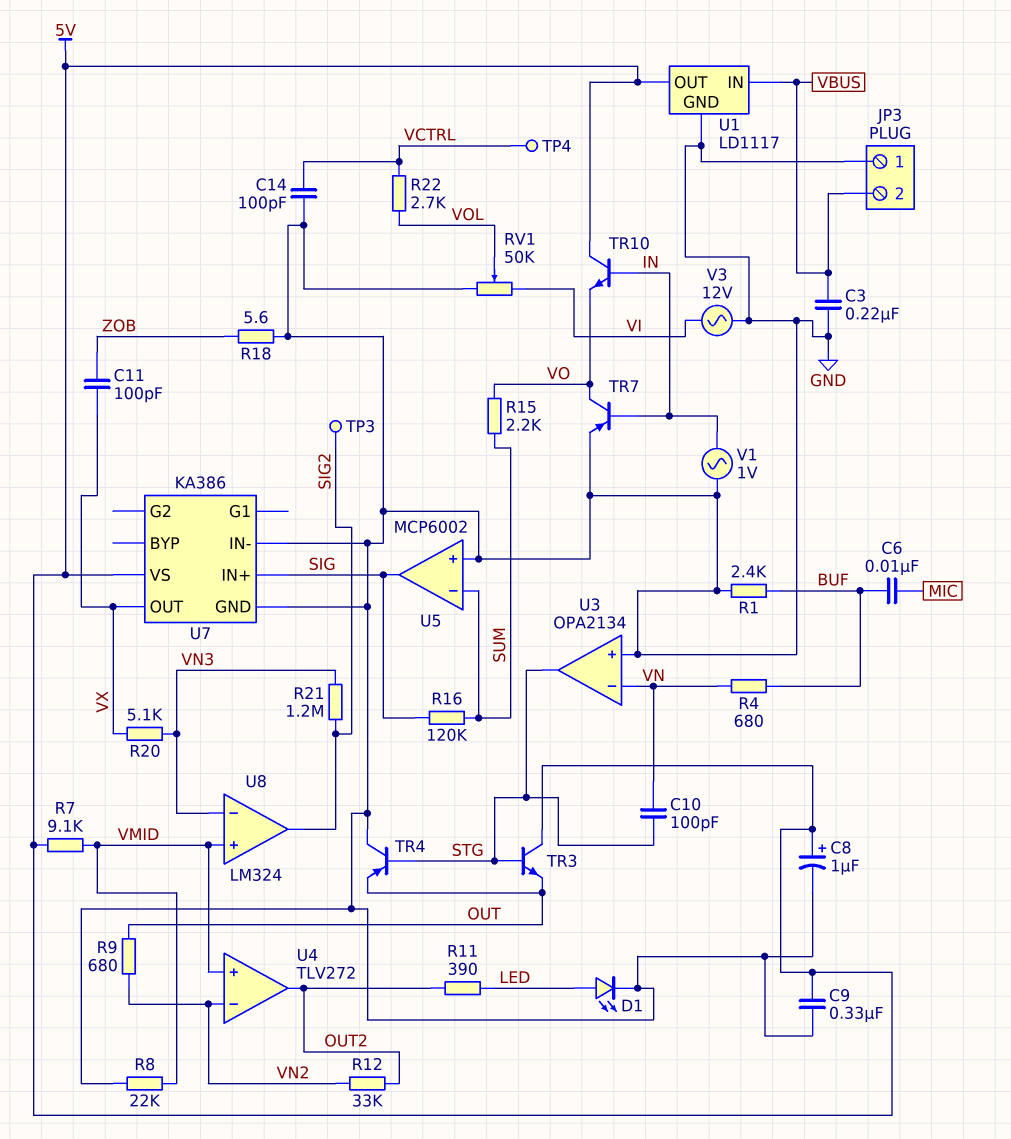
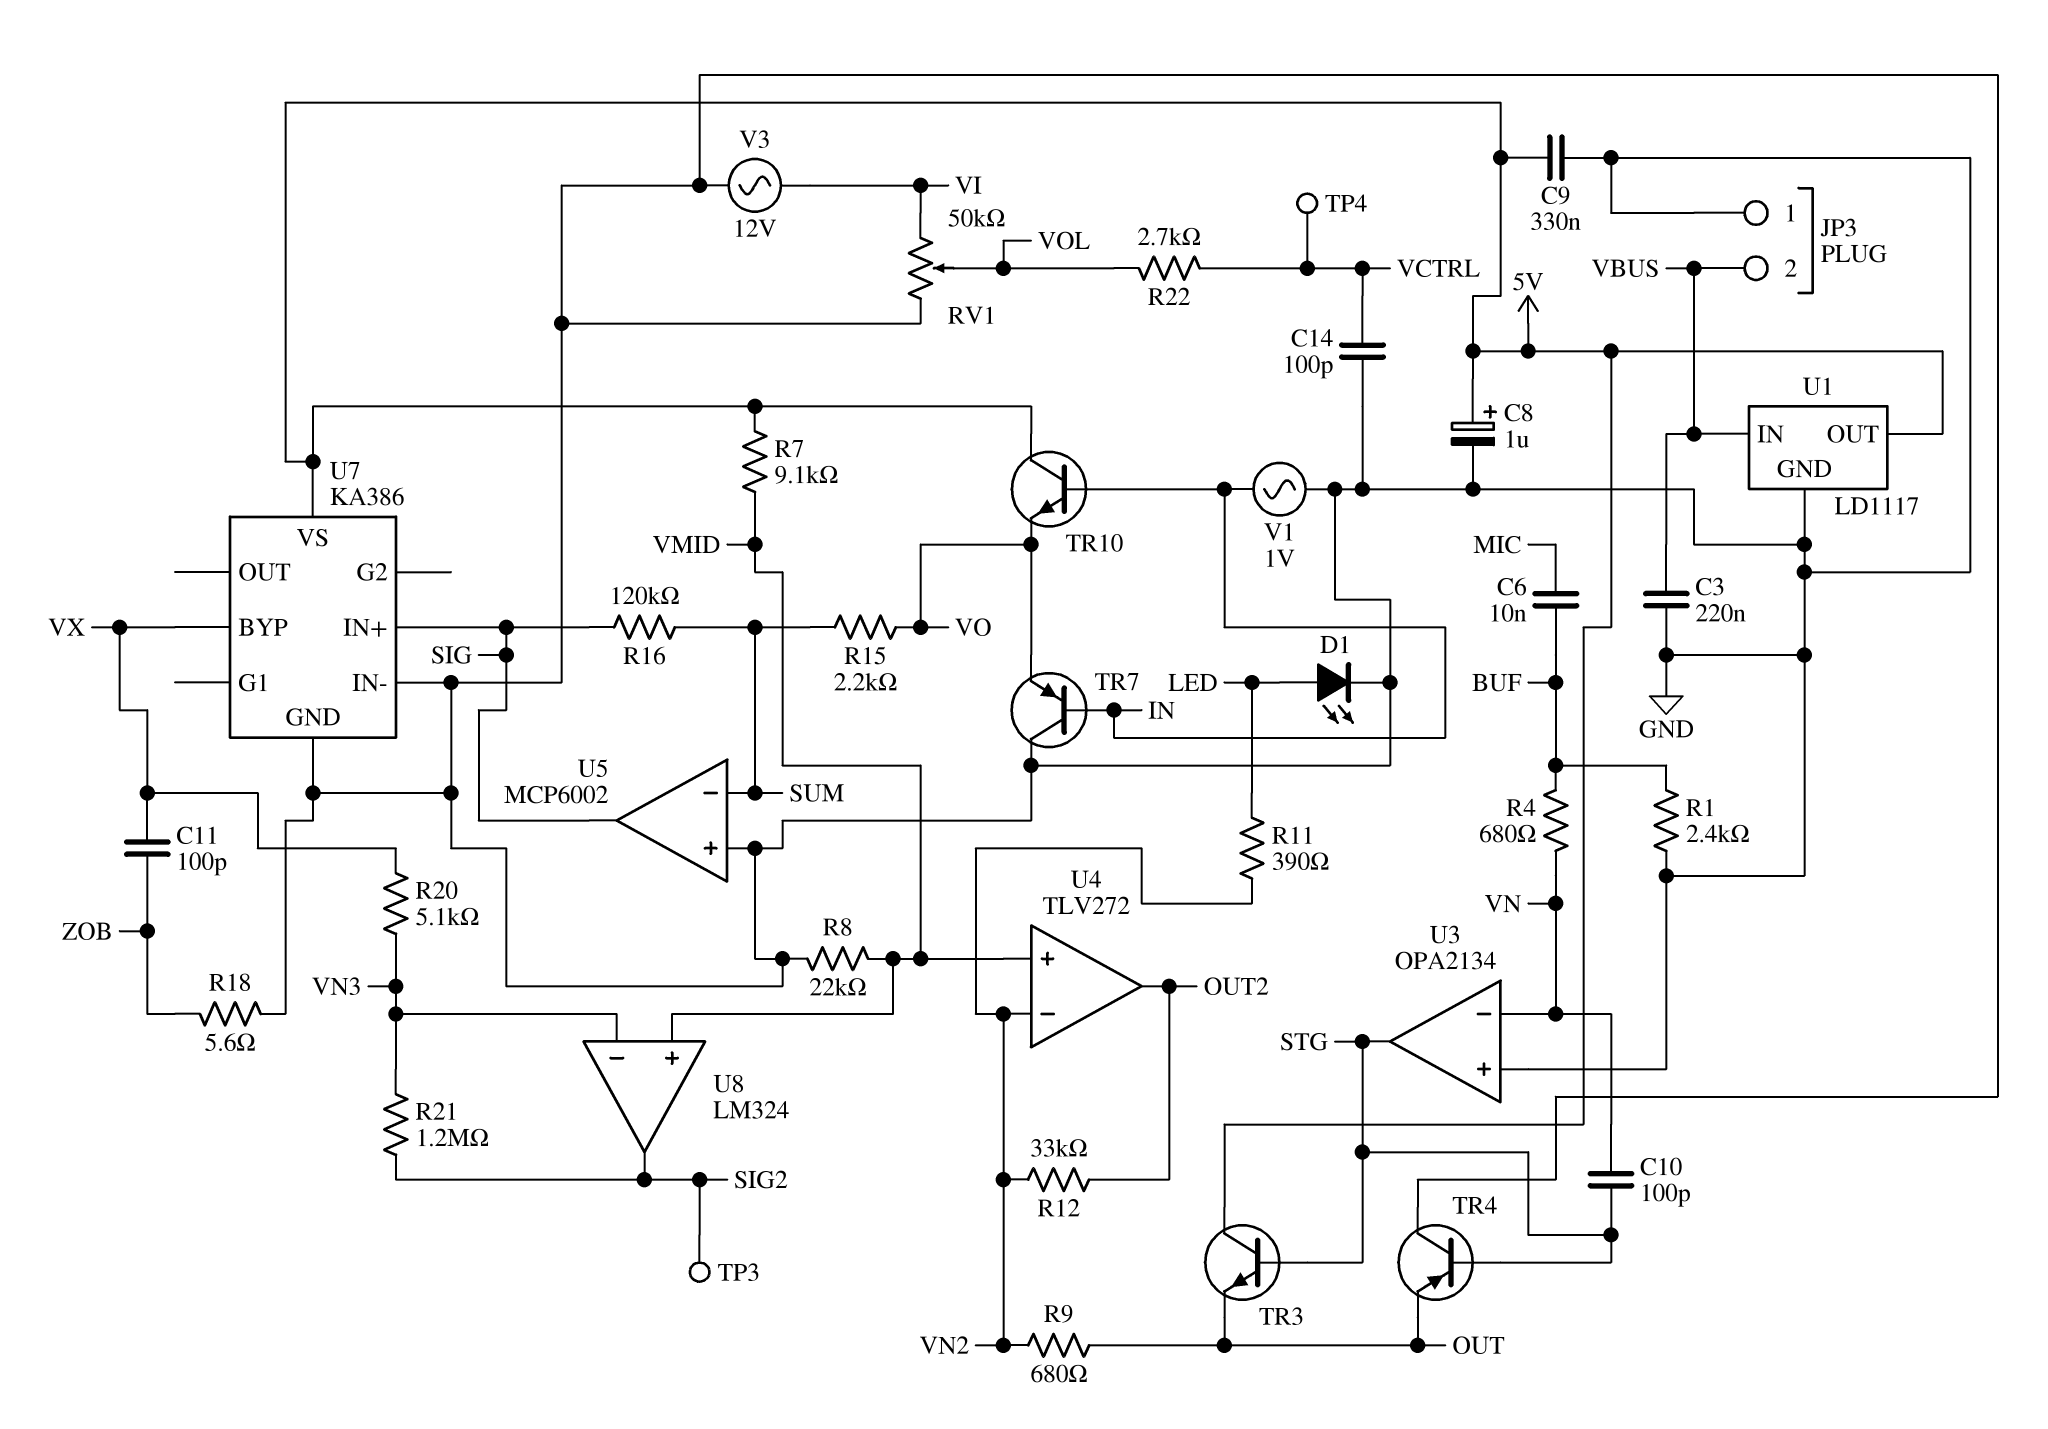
R11: 390 (LED, OUT2) -> 390 (LED, VN2)
TR7: PNP (B IN, C VO, E GND) -> PNP (B IN, C GND, E VO)
U7 pin BYP: none -> VX
U7 pin OUT: VX -> none

